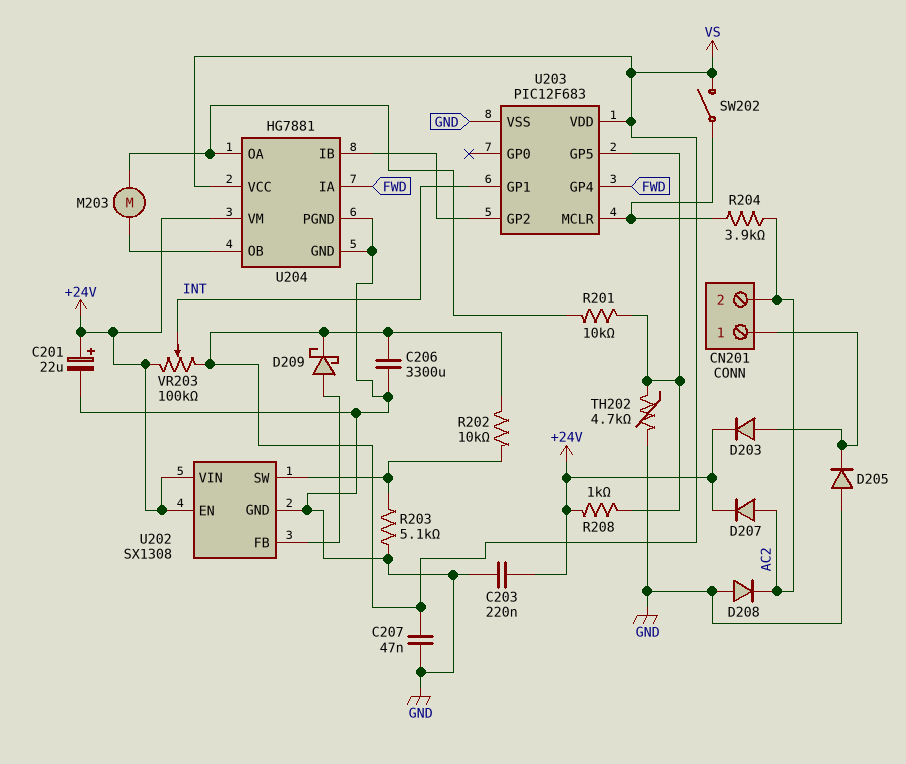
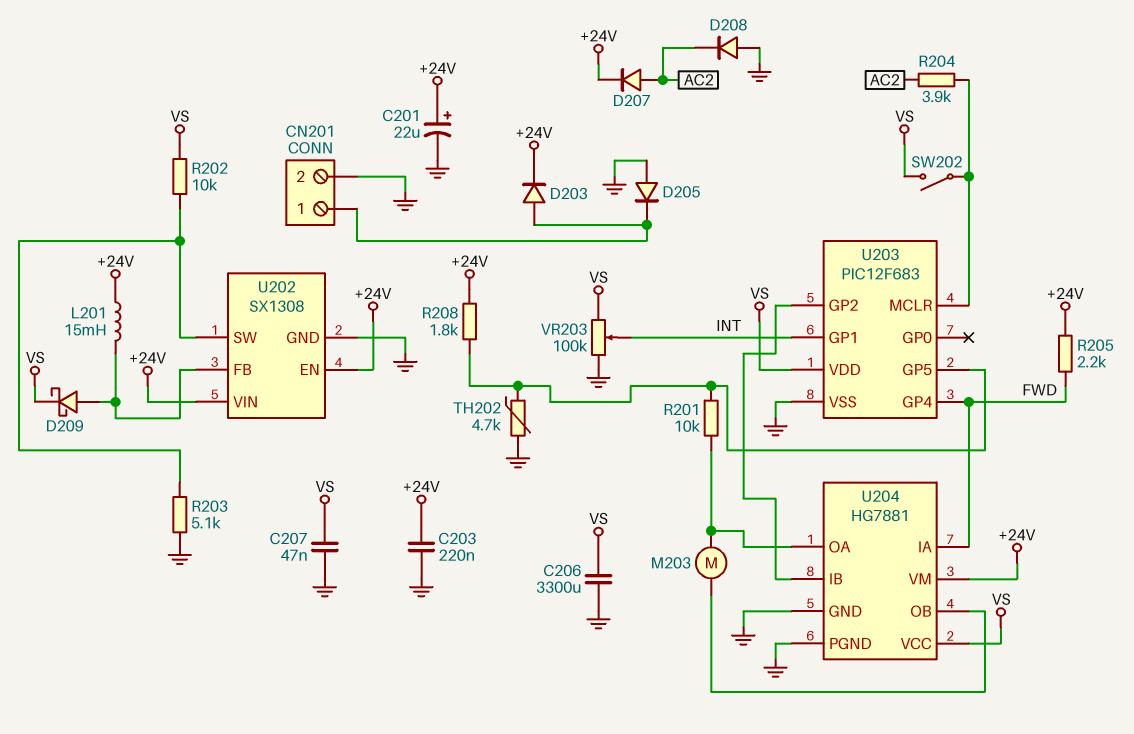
CN201 pin 2: AC2 -> GND
L201: none -> 15mH (+24V, U202/FB)
R205: none -> 2.2k (+24V, FWD)
R208: 1k (+24V, U203/GP5) -> 1.8k (+24V, U203/GP5)
VR203: 100k (+24V, VS, wiper INT) -> 100k (GND, VS, wiper INT)

